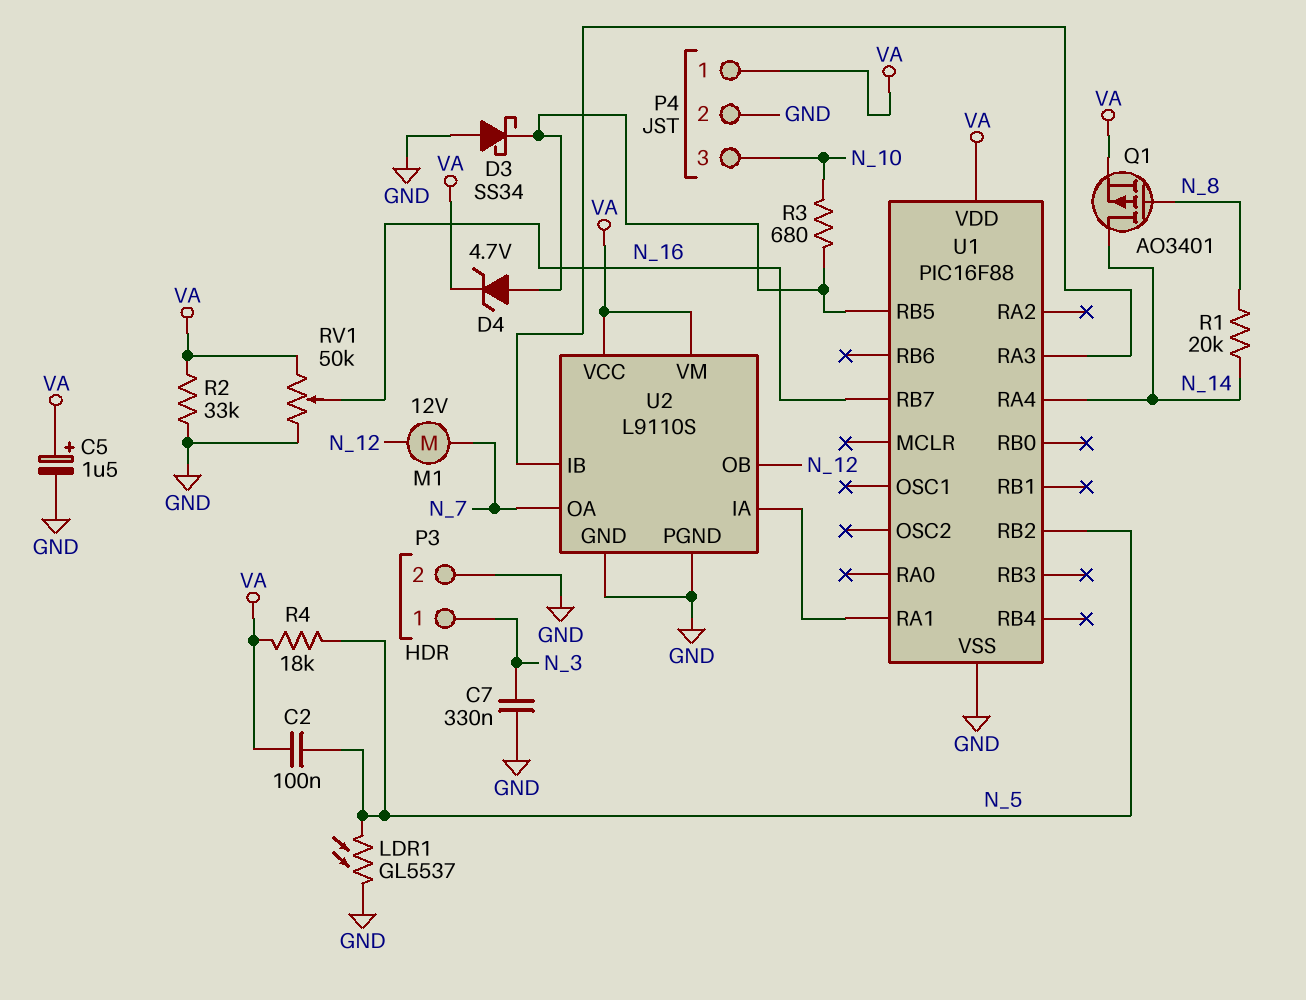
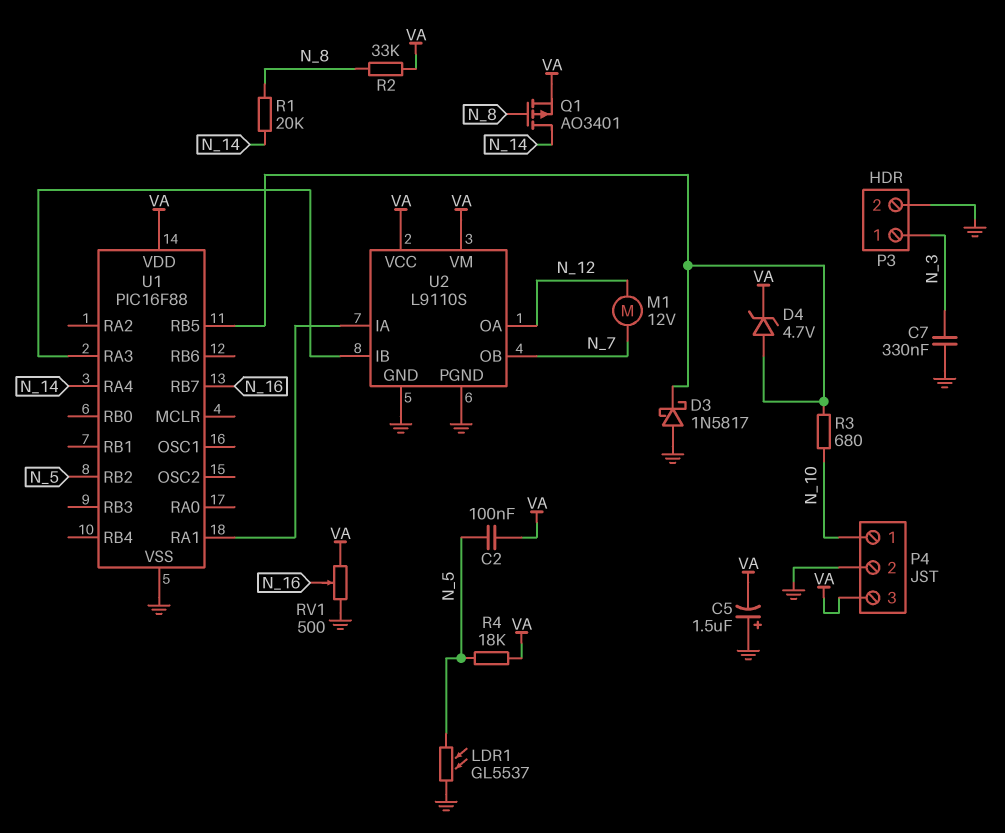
C5: 1.5uF (plus VA, minus GND) -> 1.5uF (plus GND, minus VA)
D3: schottky SS34 (A GND, K U1/RB5) -> schottky 1N5817 (A GND, K U1/RB5)
P4 pin 1: VA -> N_10
P4 pin 3: N_10 -> VA
R2: 33k (GND, VA) -> 33k (N_8, VA)
RV1: 50k (GND, VA, wiper N_16) -> 500 (GND, VA, wiper N_16)
U2 pin OA: N_7 -> N_12
U2 pin OB: N_12 -> N_7

